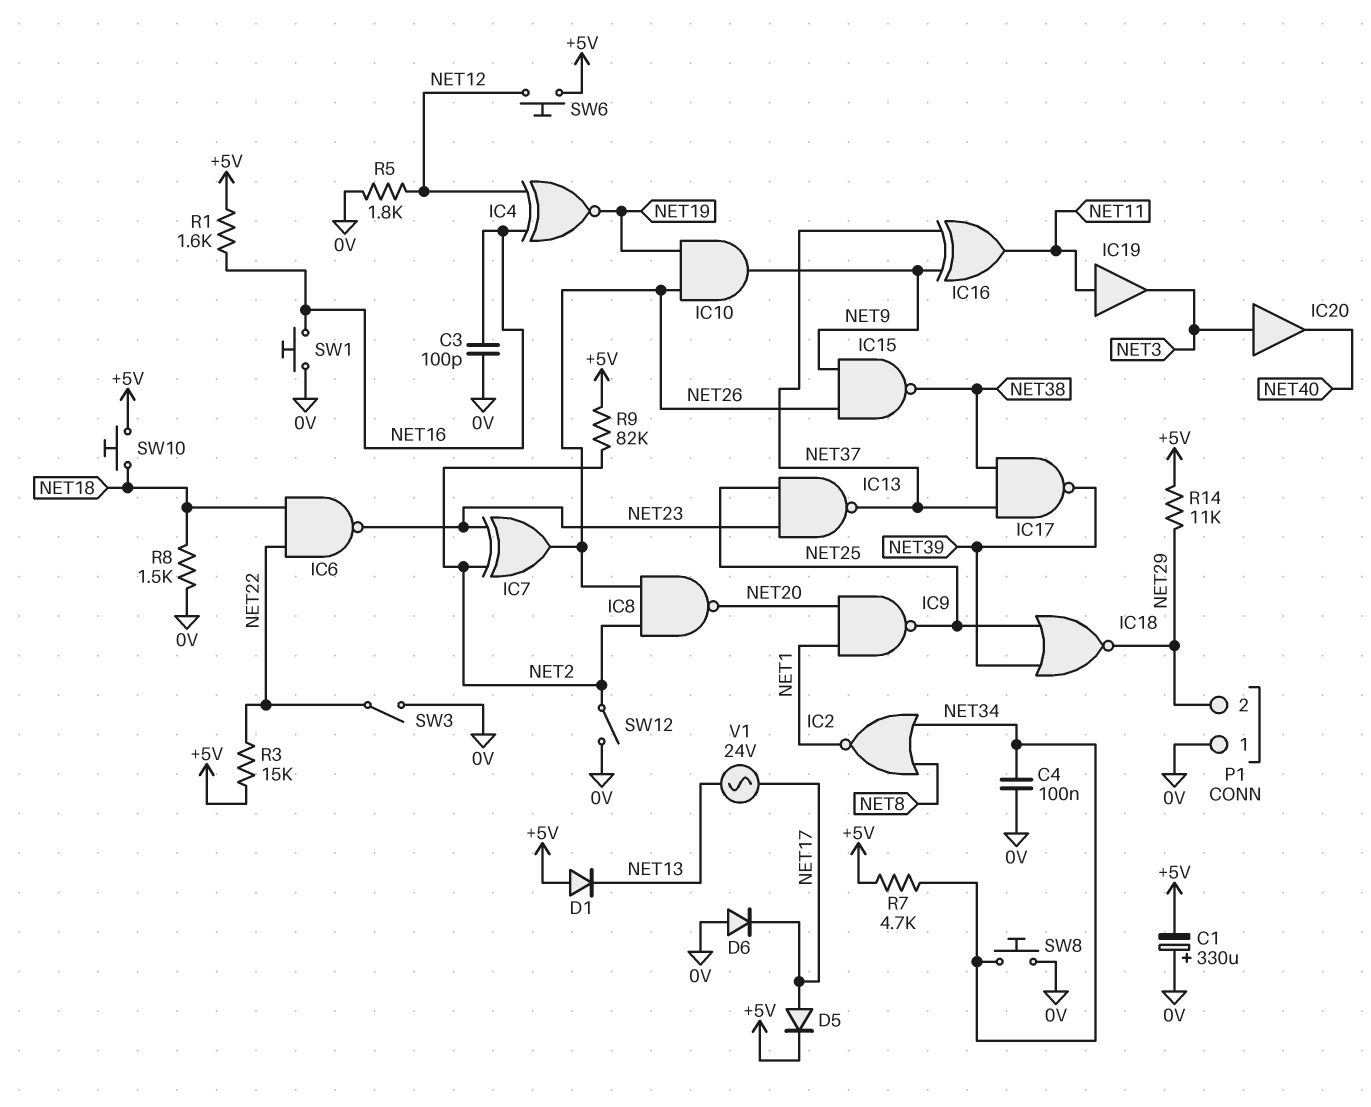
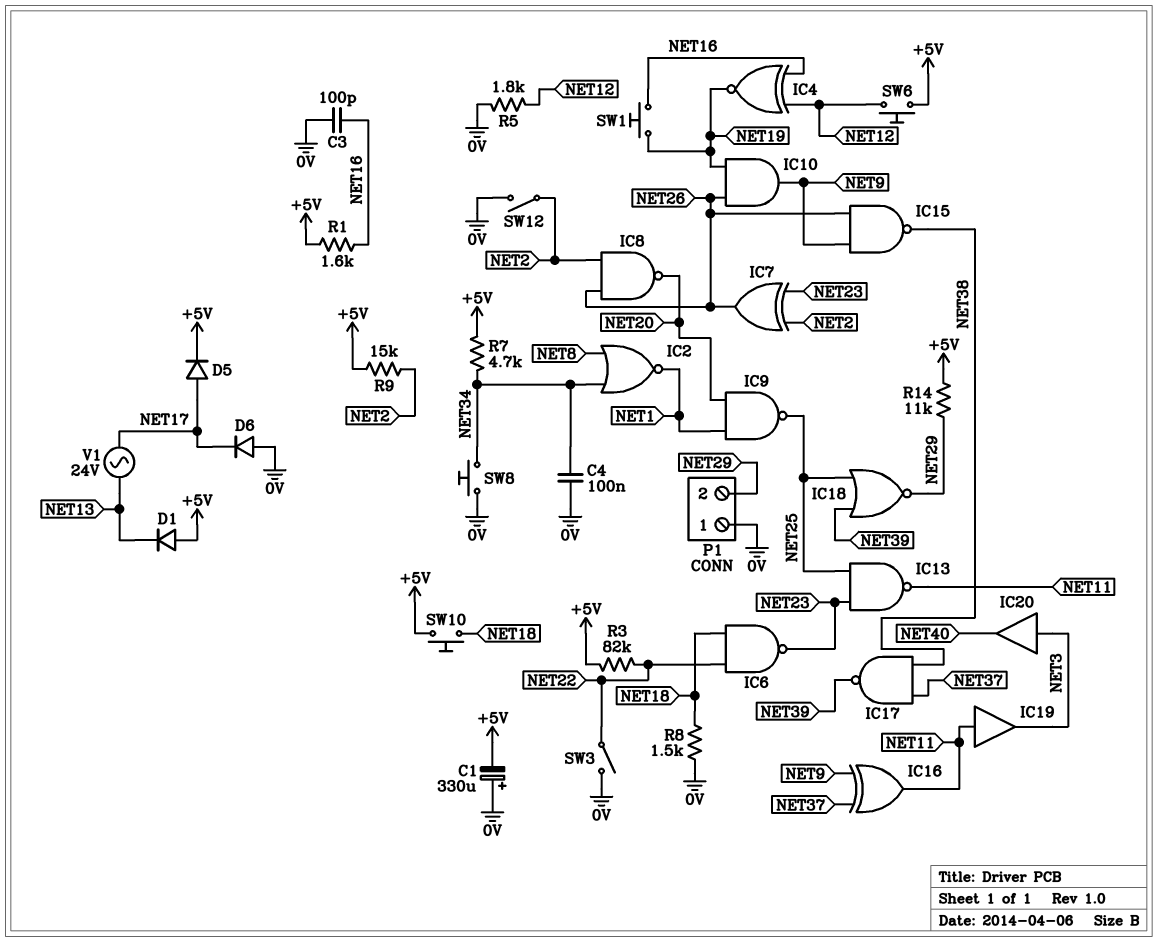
IC13: NAND (in NET23, in NET25, out NET37) -> NAND (in NET23, in NET25, out NET11)
R3: 15k (+5V, NET22) -> 82k (+5V, NET22)
R9: 82k (+5V, NET2) -> 15k (+5V, NET2)
SW1: button (0V, NET16) -> button (NET16, NET19)

